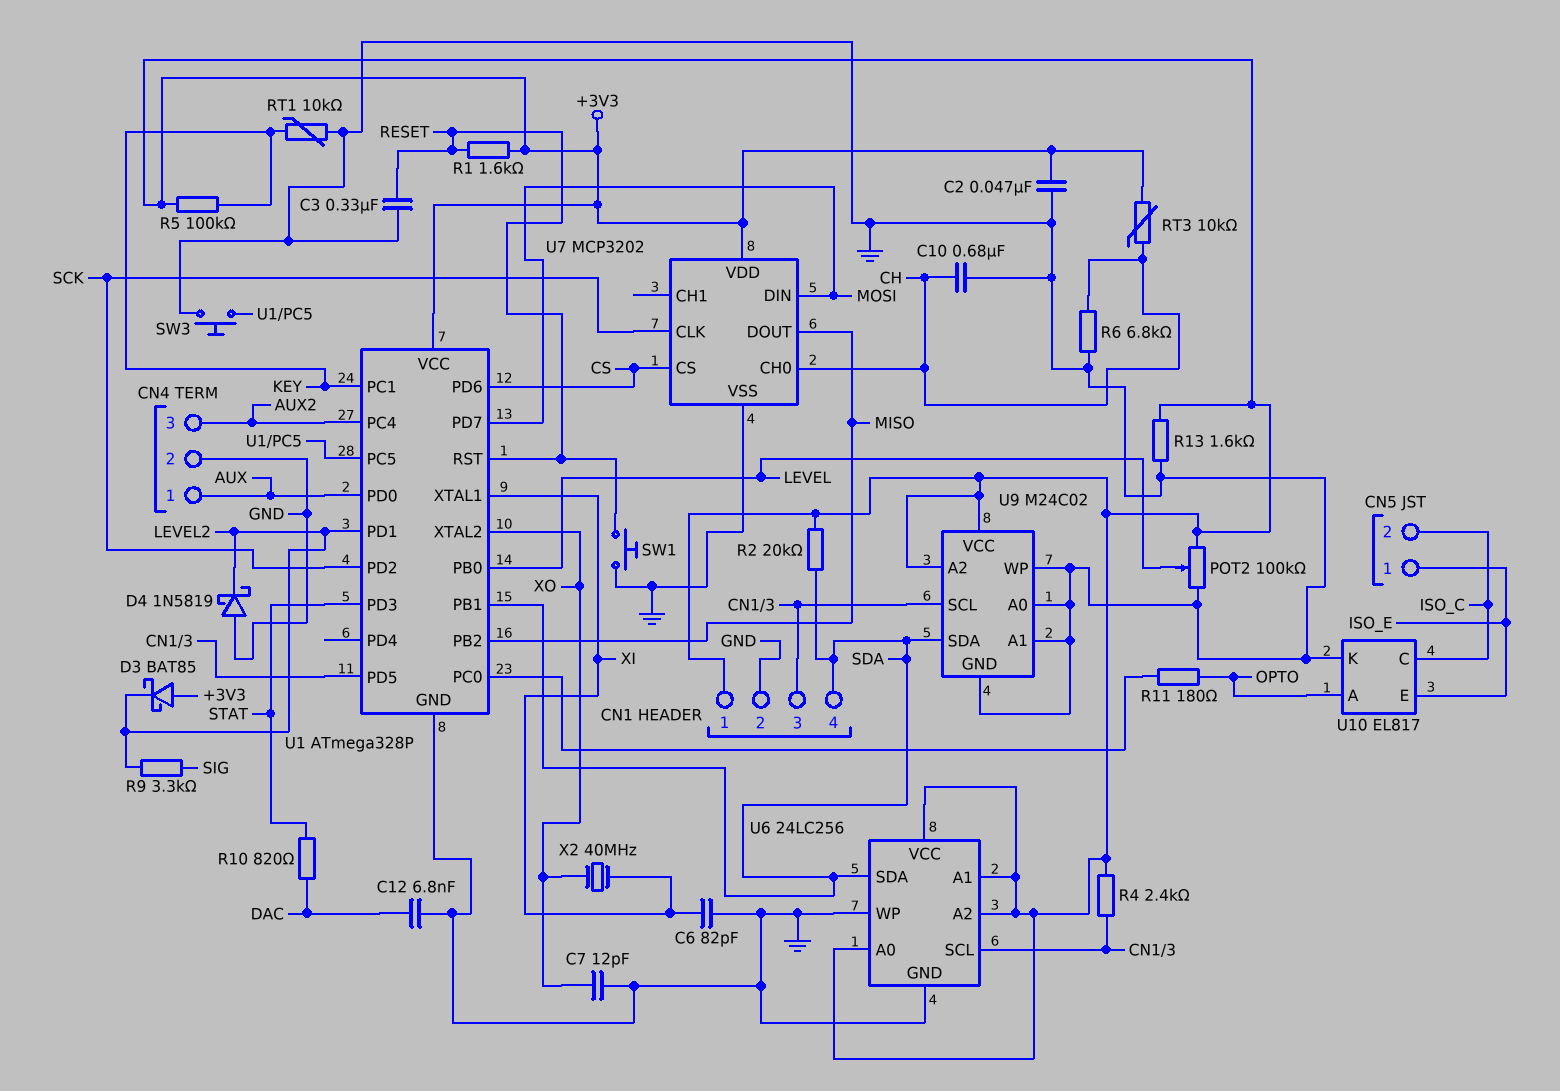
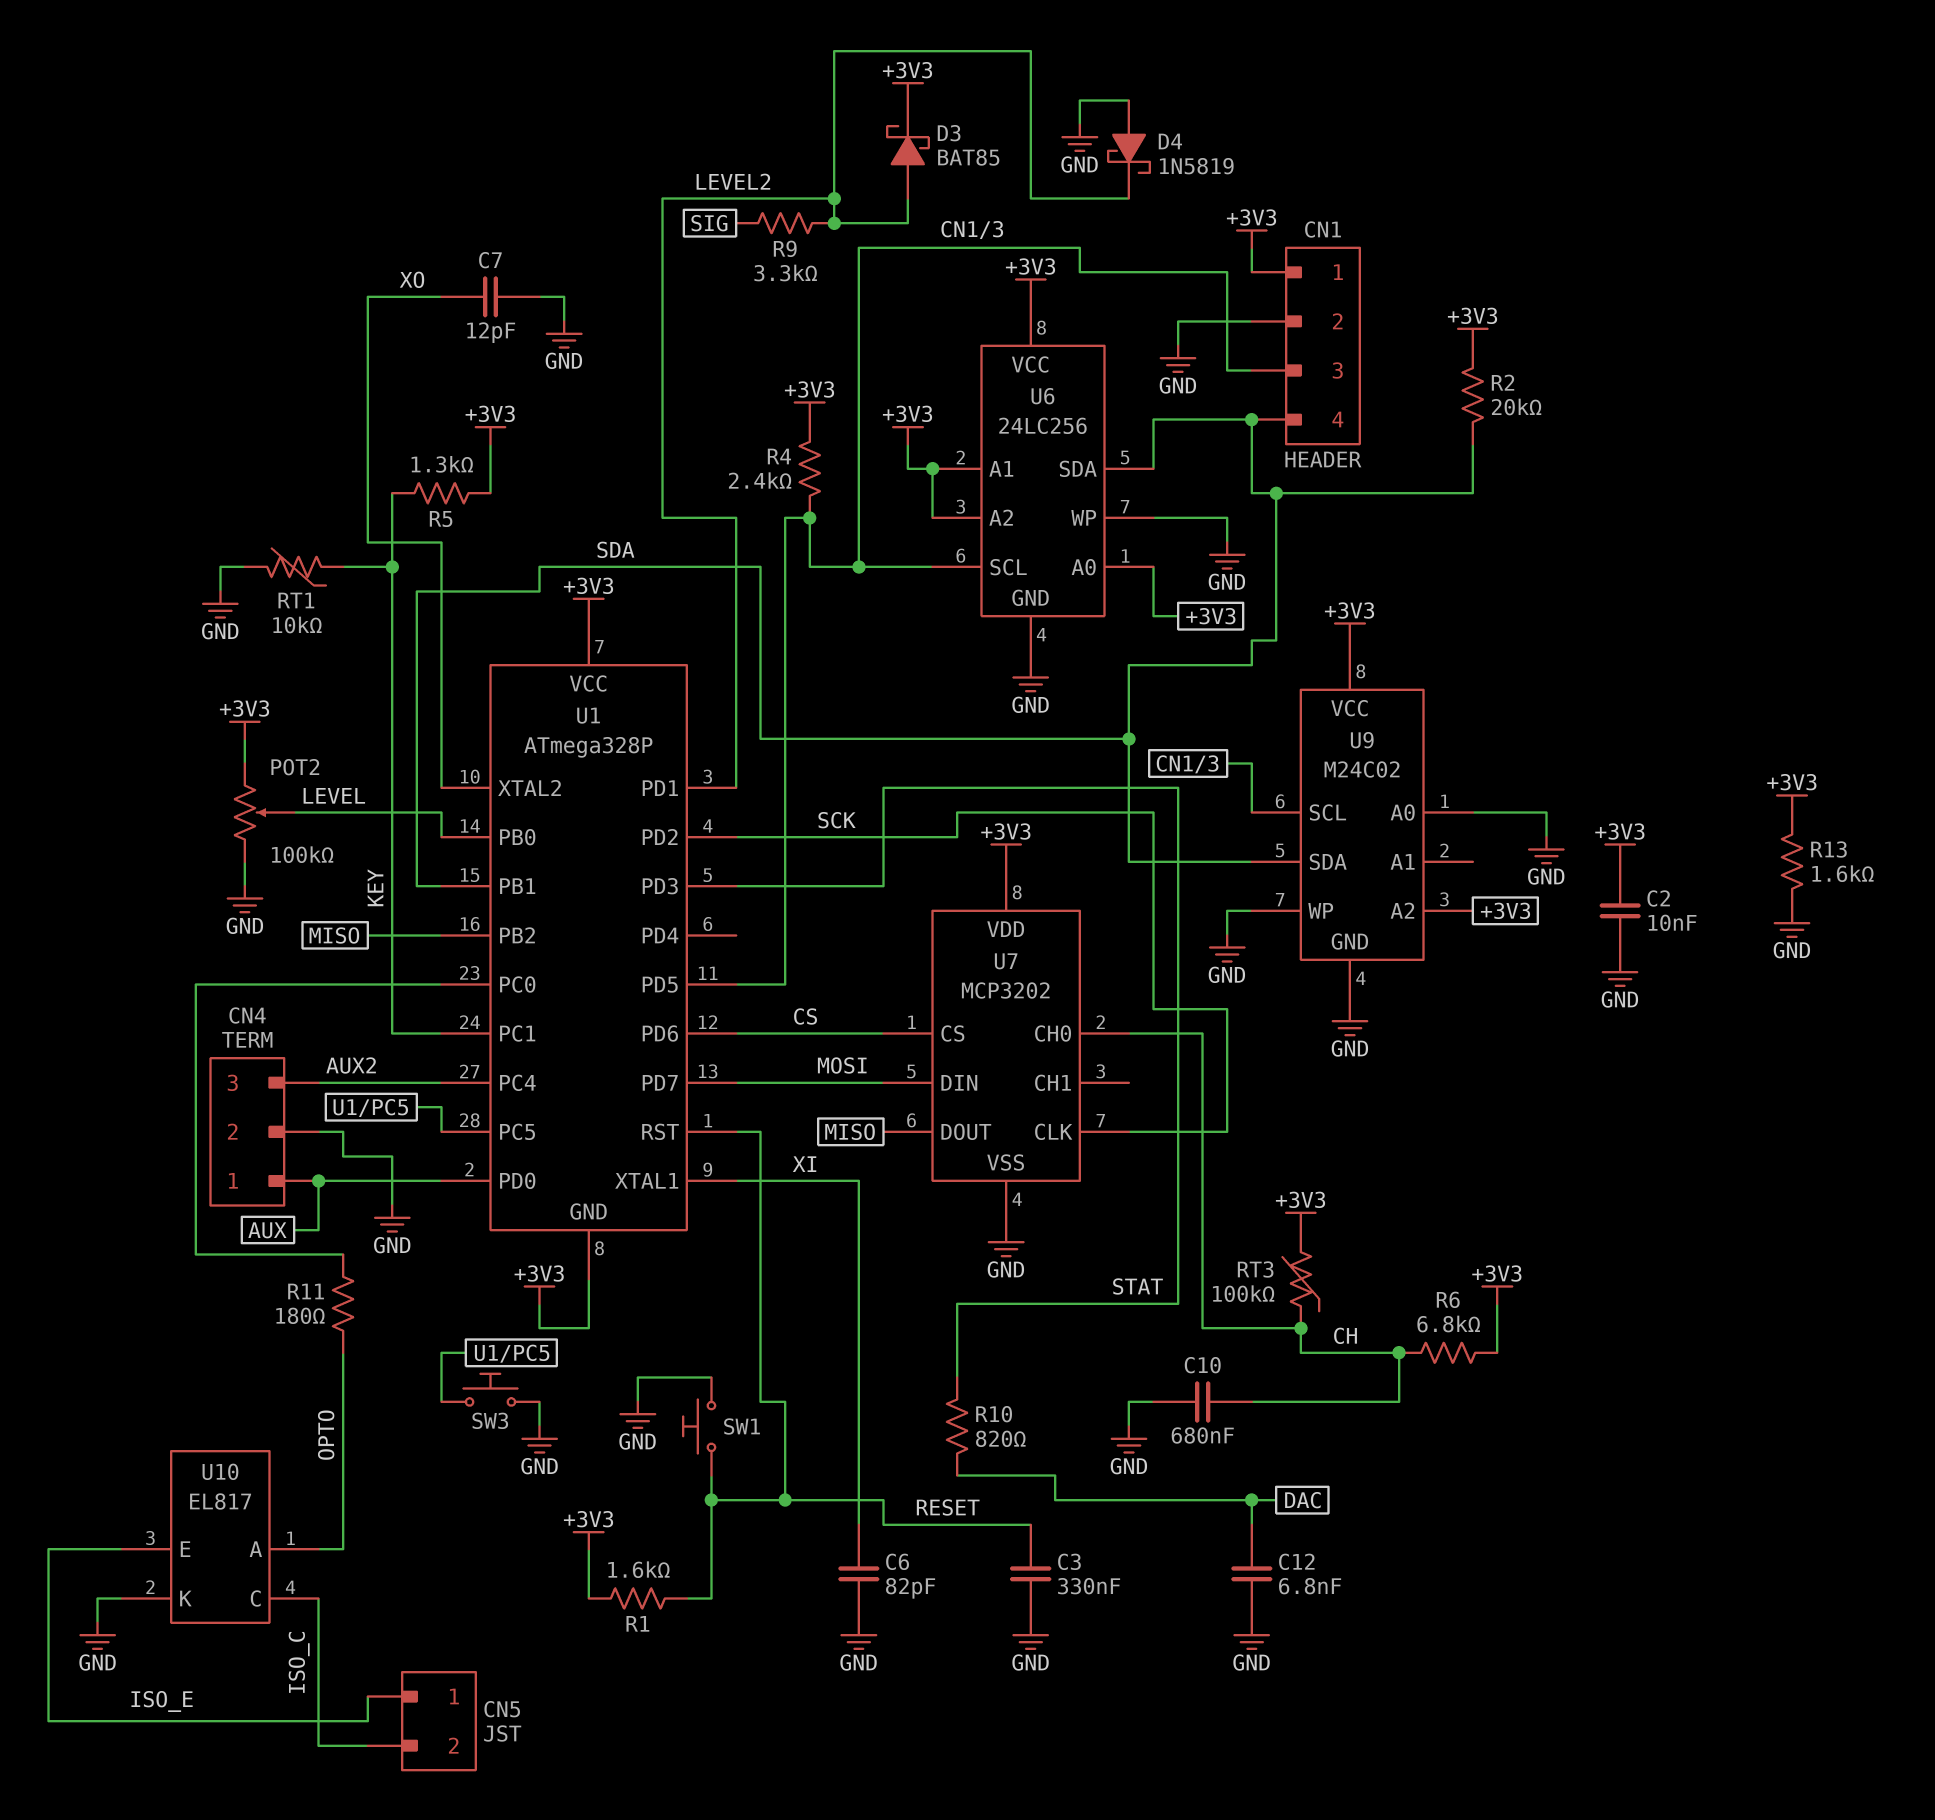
C2: 47nF (+3V3, GND) -> 10nF (+3V3, GND)
D3: schottky BAT85 (A +3V3, K LEVEL2) -> schottky BAT85 (A LEVEL2, K +3V3)
R5: 100k (+3V3, KEY) -> 1.3k (+3V3, KEY)
R6: 6.8k (CH, GND) -> 6.8k (+3V3, CH)
RT3: 10k (+3V3, CH) -> 100k (+3V3, CH)
U1 pin GND: GND -> +3V3
U9 pin A1: GND -> none
X2: 40MHz (XI, XO) -> none

